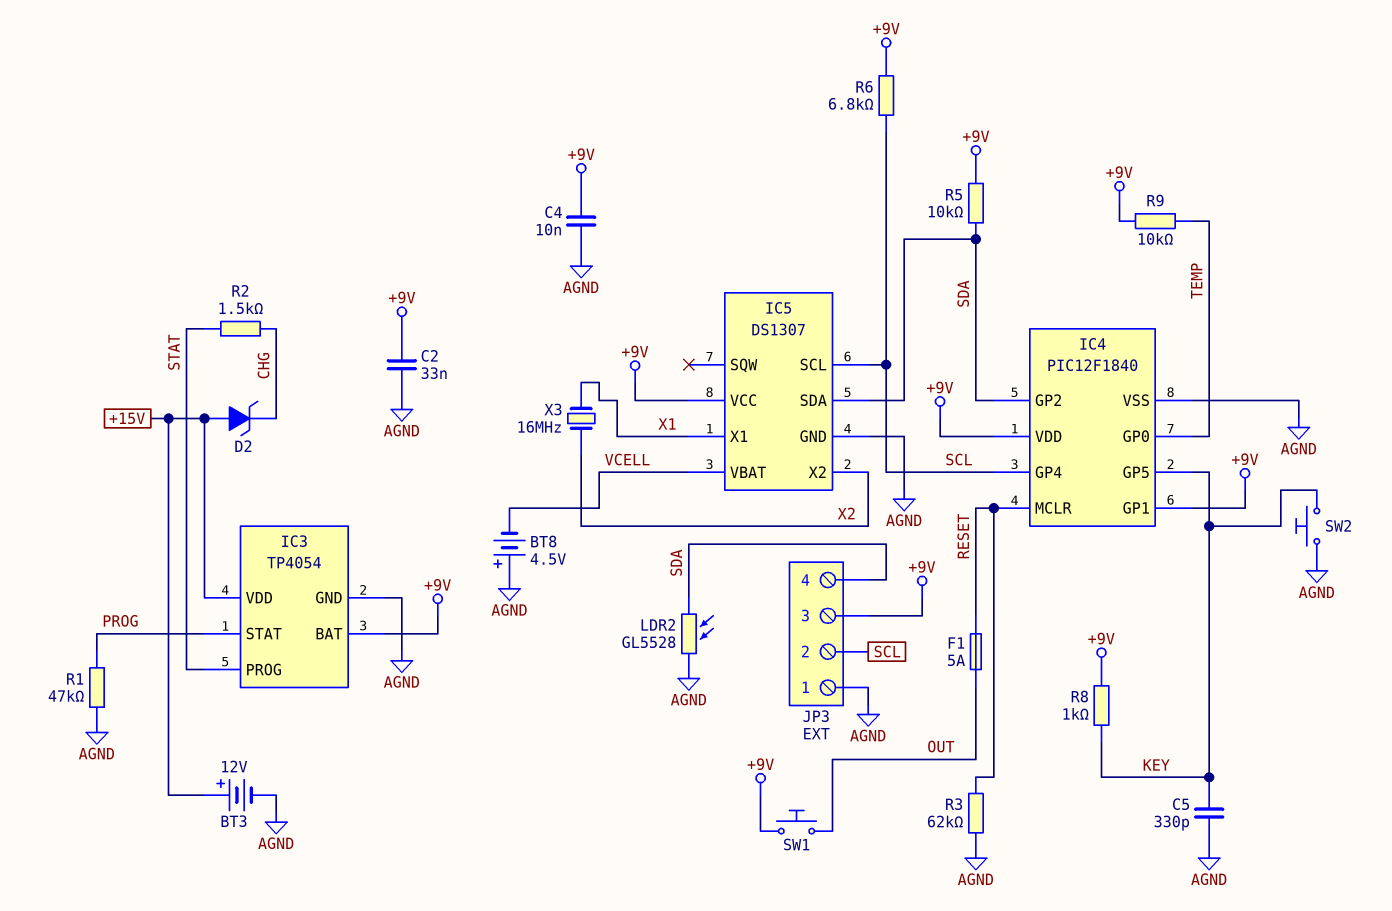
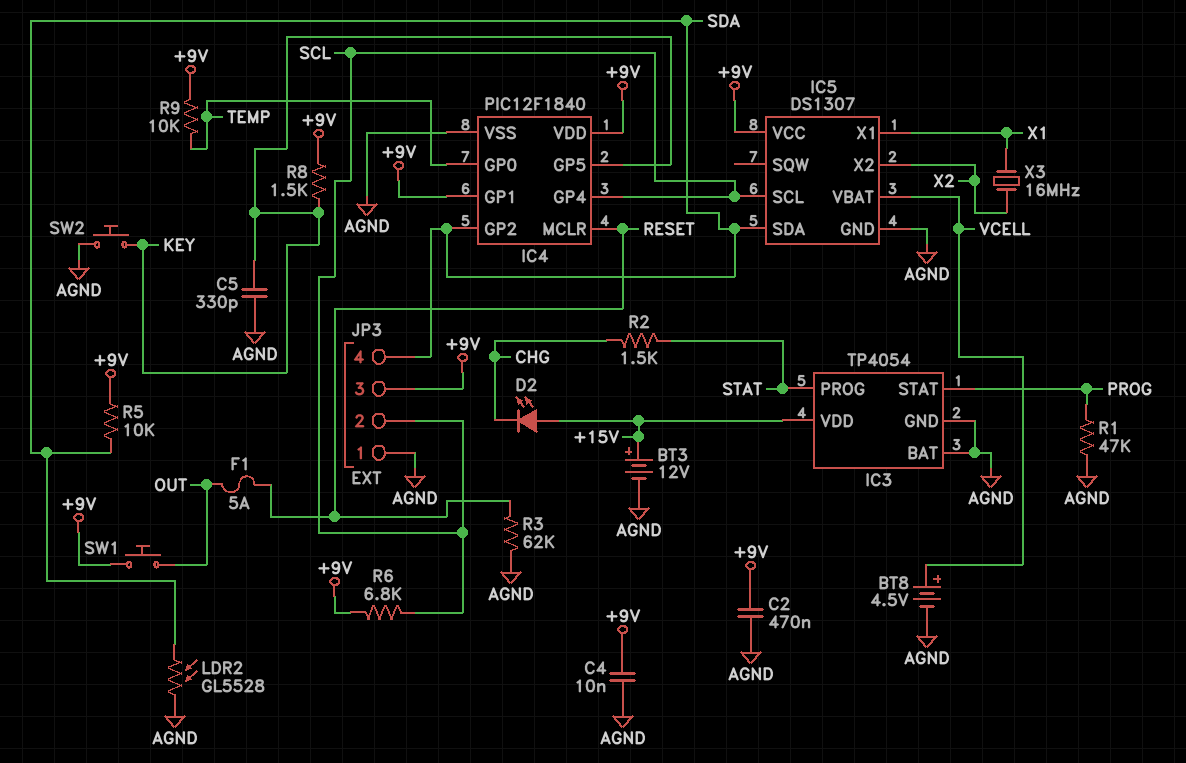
BT8: 4.5V (plus AGND, minus VCELL) -> 4.5V (plus VCELL, minus AGND)
C2: 33nF (+9V, AGND) -> 470nF (+9V, AGND)
D2: zener (A +15V, K CHG) -> LED (A +15V, K CHG)
IC3 pin BAT: +9V -> AGND
R8: 1k (+9V, KEY) -> 1.5k (+9V, KEY)

